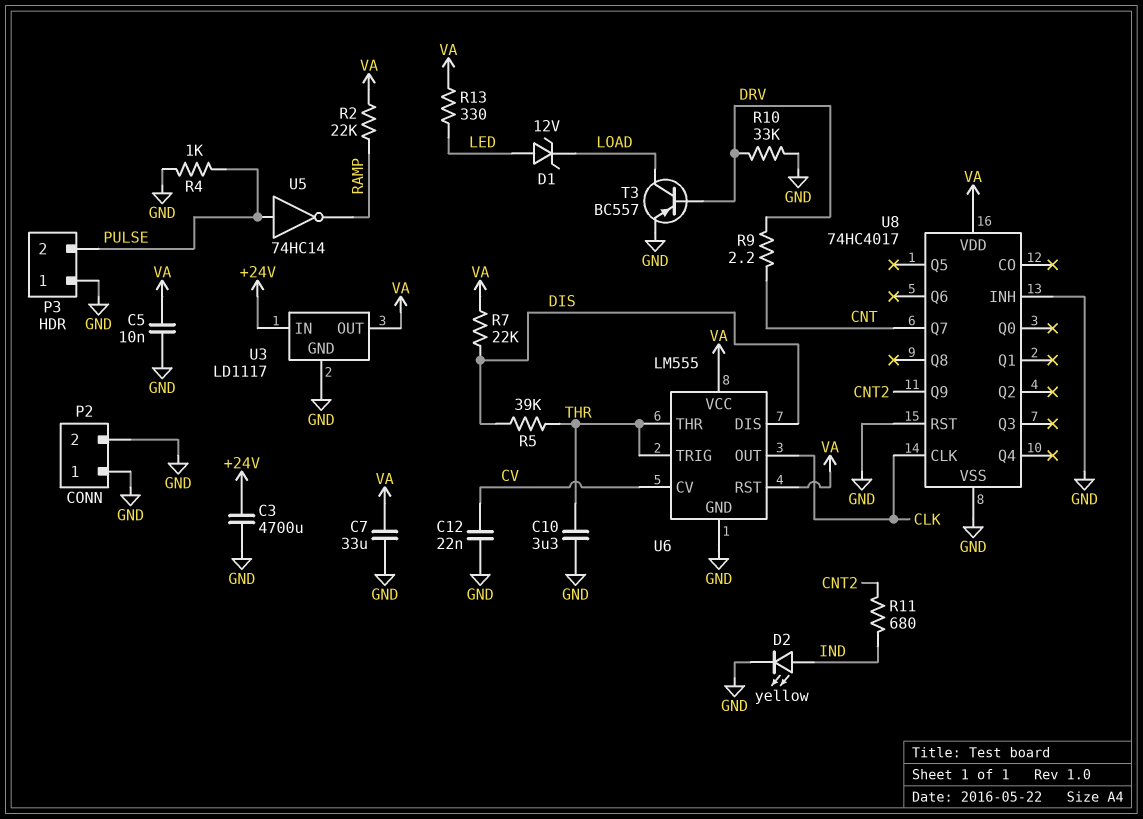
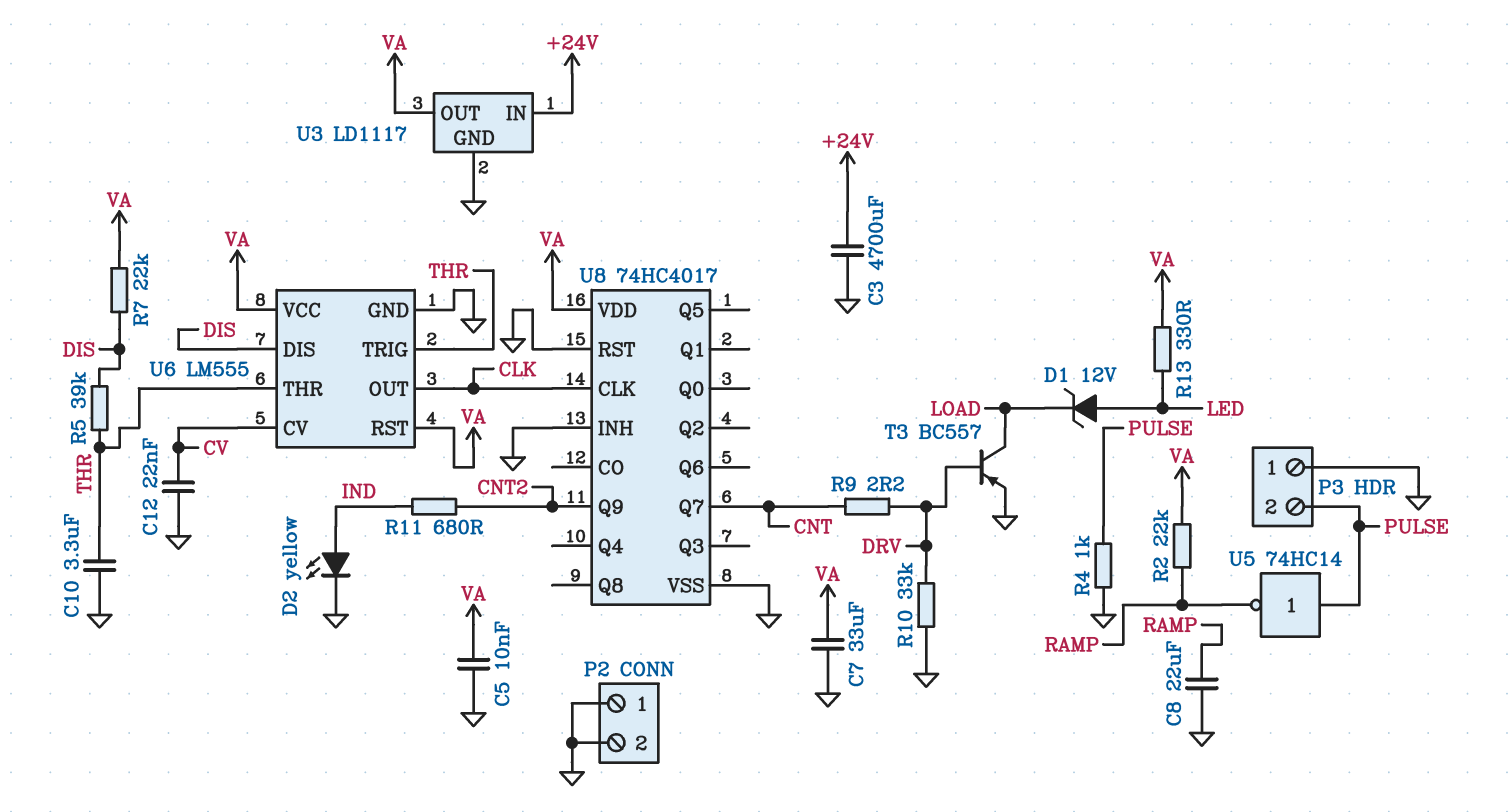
C8: none -> 22uF (GND, RAMP)

